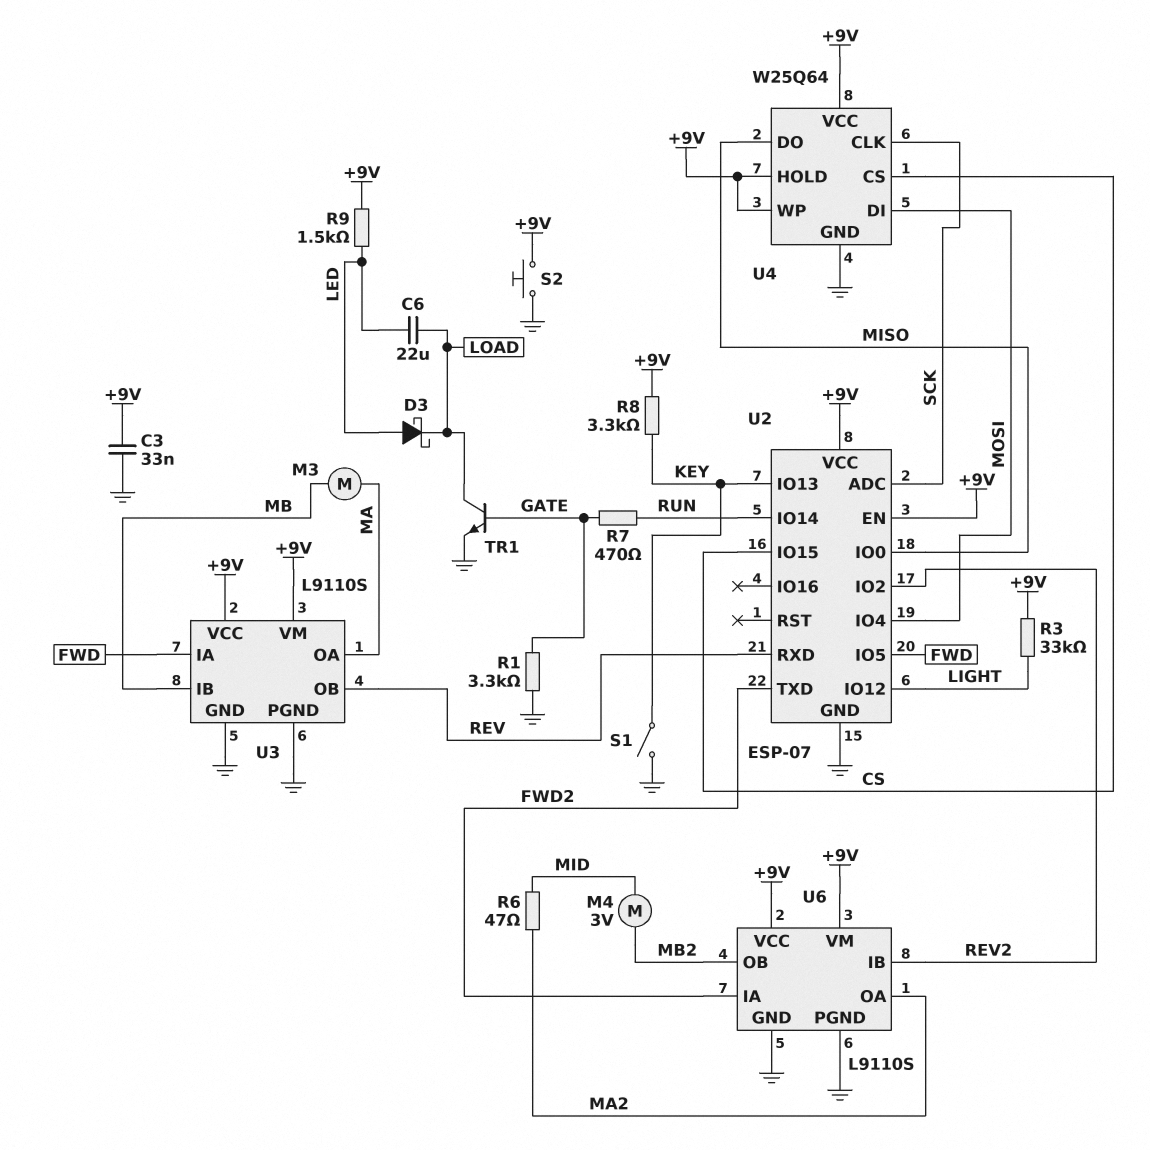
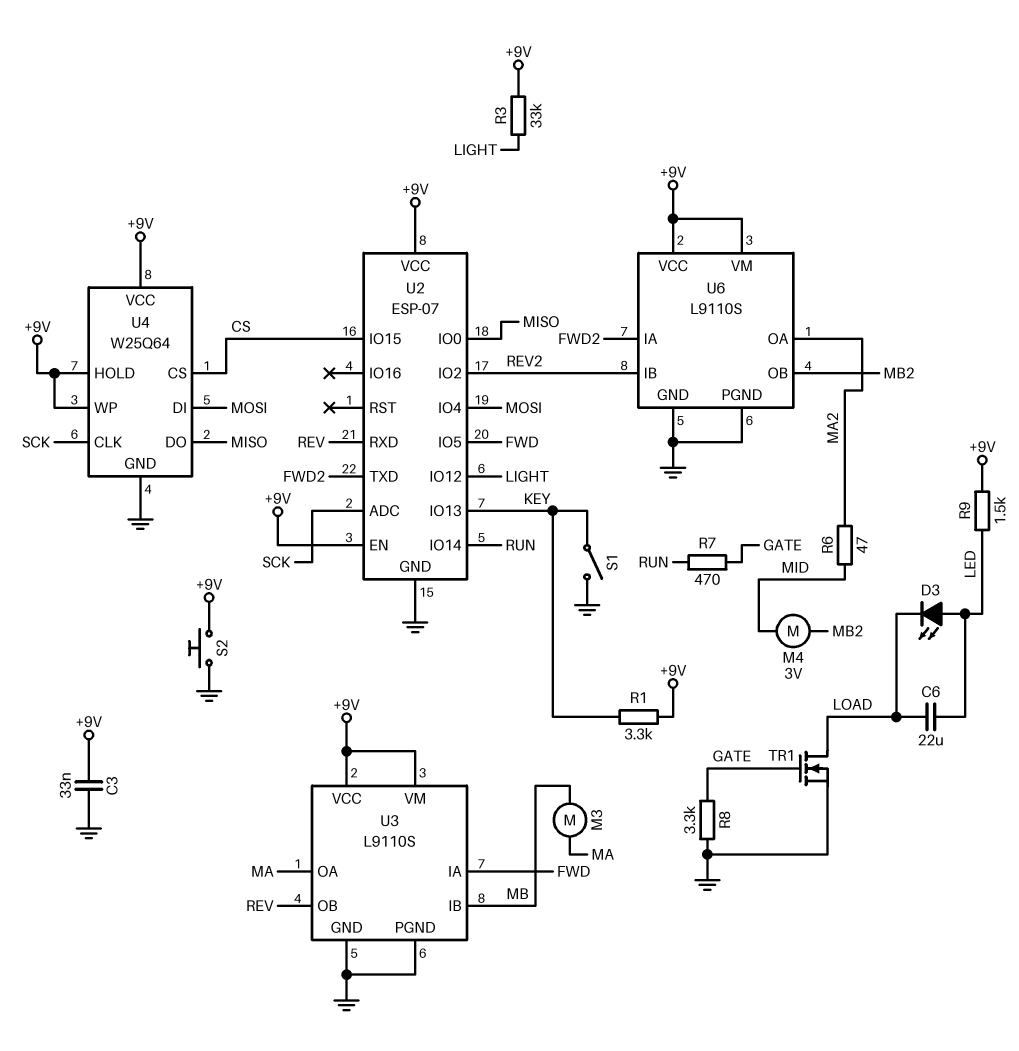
D3: schottky (A LED, K LOAD) -> LED (A LED, K LOAD)
R1: 3.3k (GATE, GND) -> 3.3k (+9V, KEY)
R8: 3.3k (+9V, KEY) -> 3.3k (GATE, GND)
TR1: NPN (B GATE, C LOAD, E GND) -> NMOS (G GATE, D LOAD, S GND)

